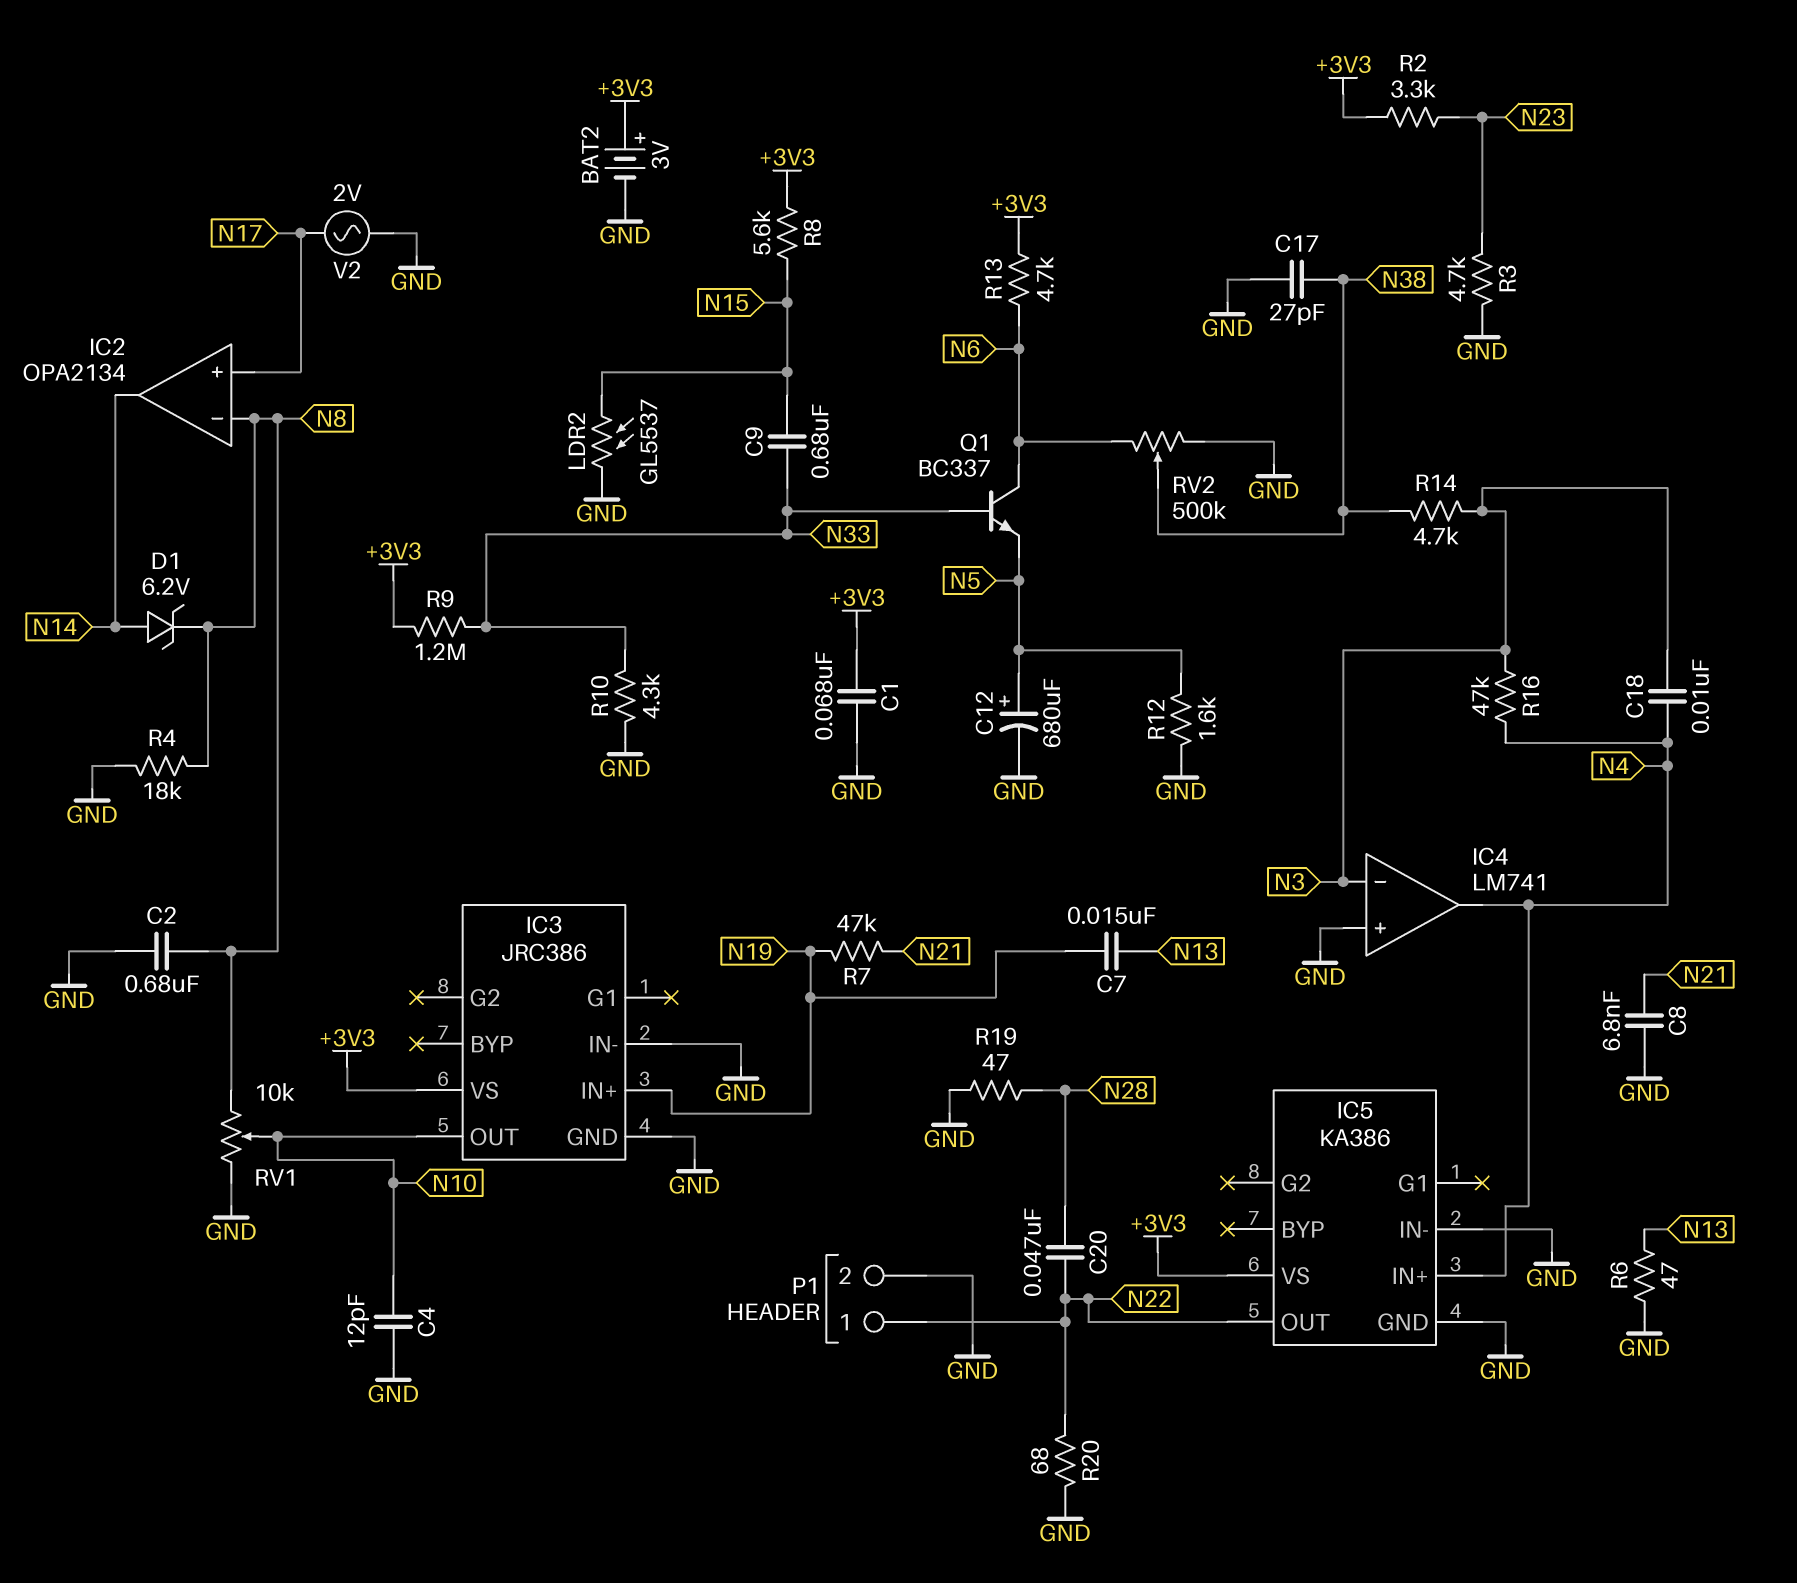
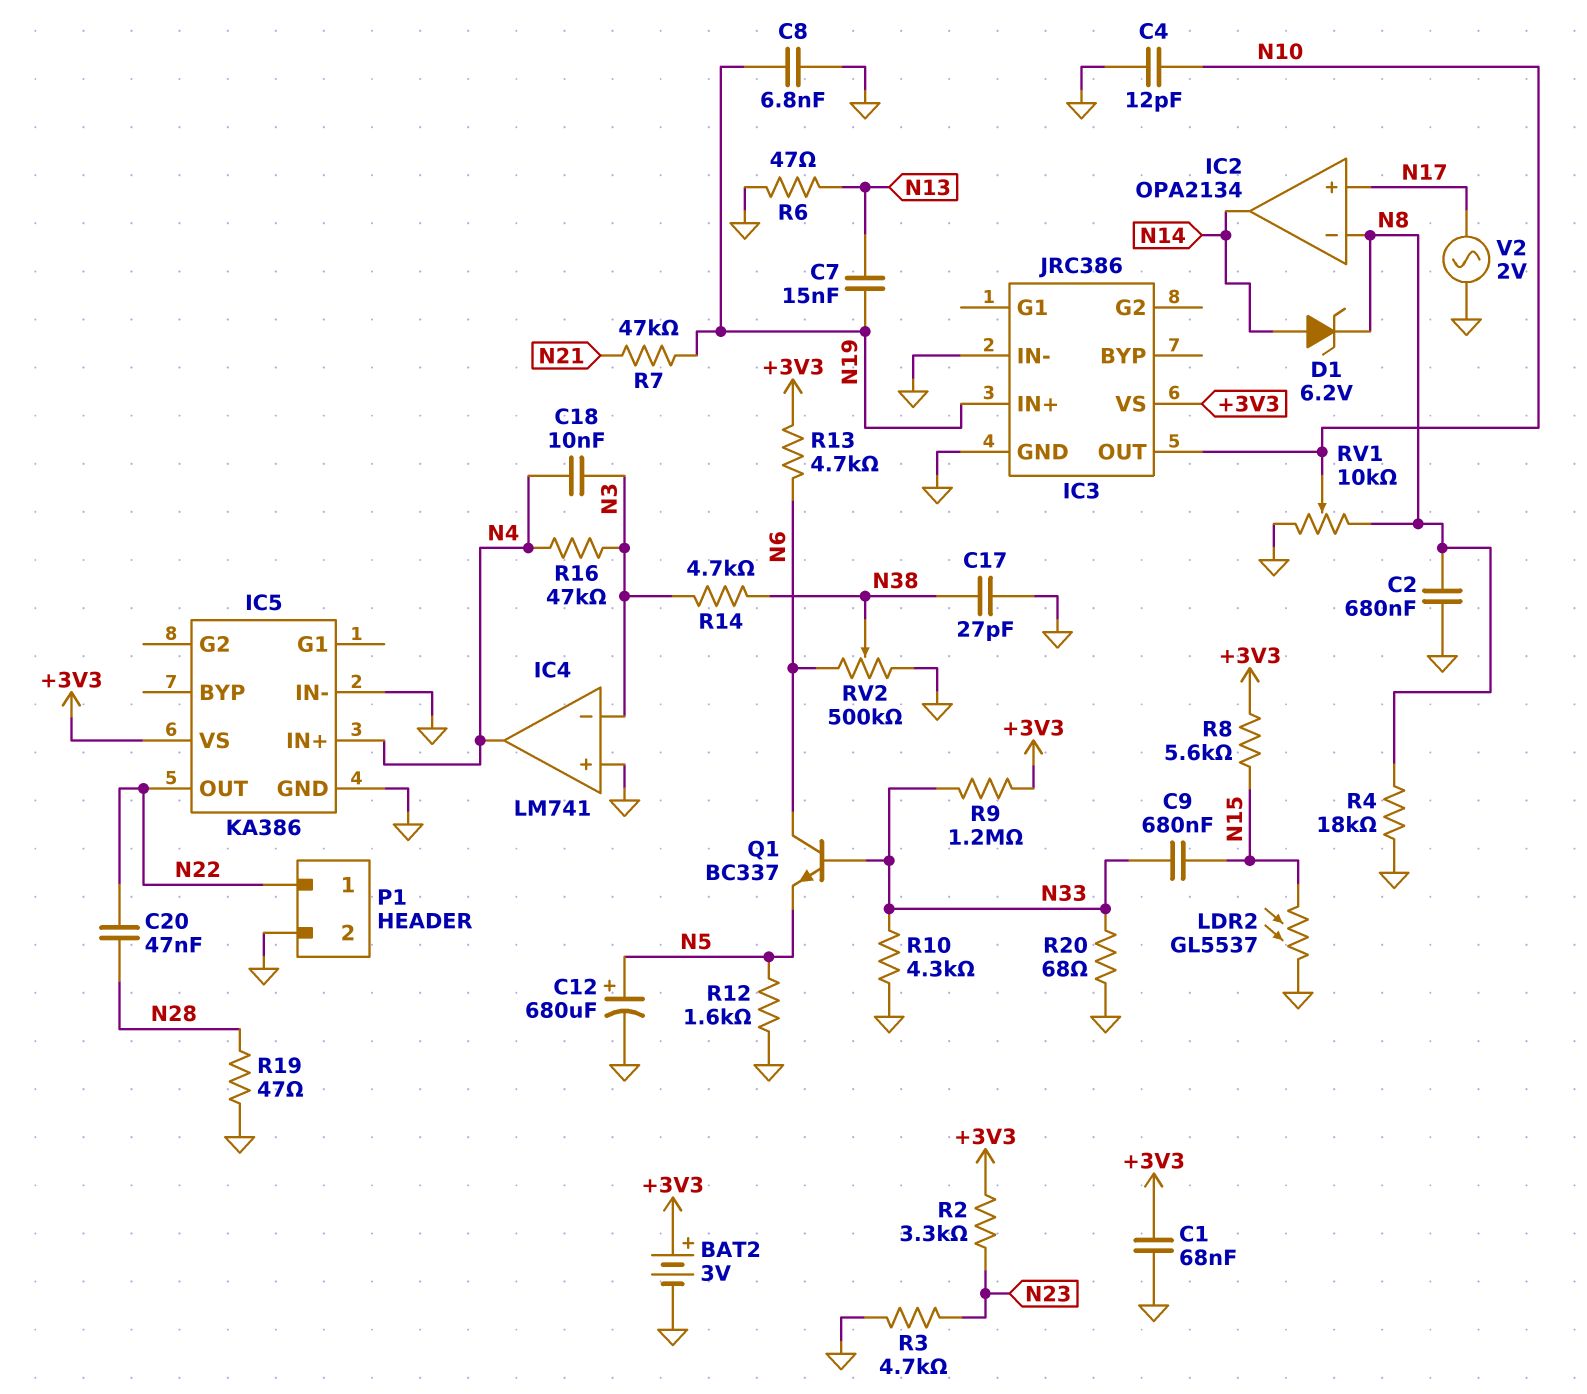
C8: 6.8nF (GND, N21) -> 6.8nF (GND, N19)
R20: 68 (GND, N22) -> 68 (GND, N33)

